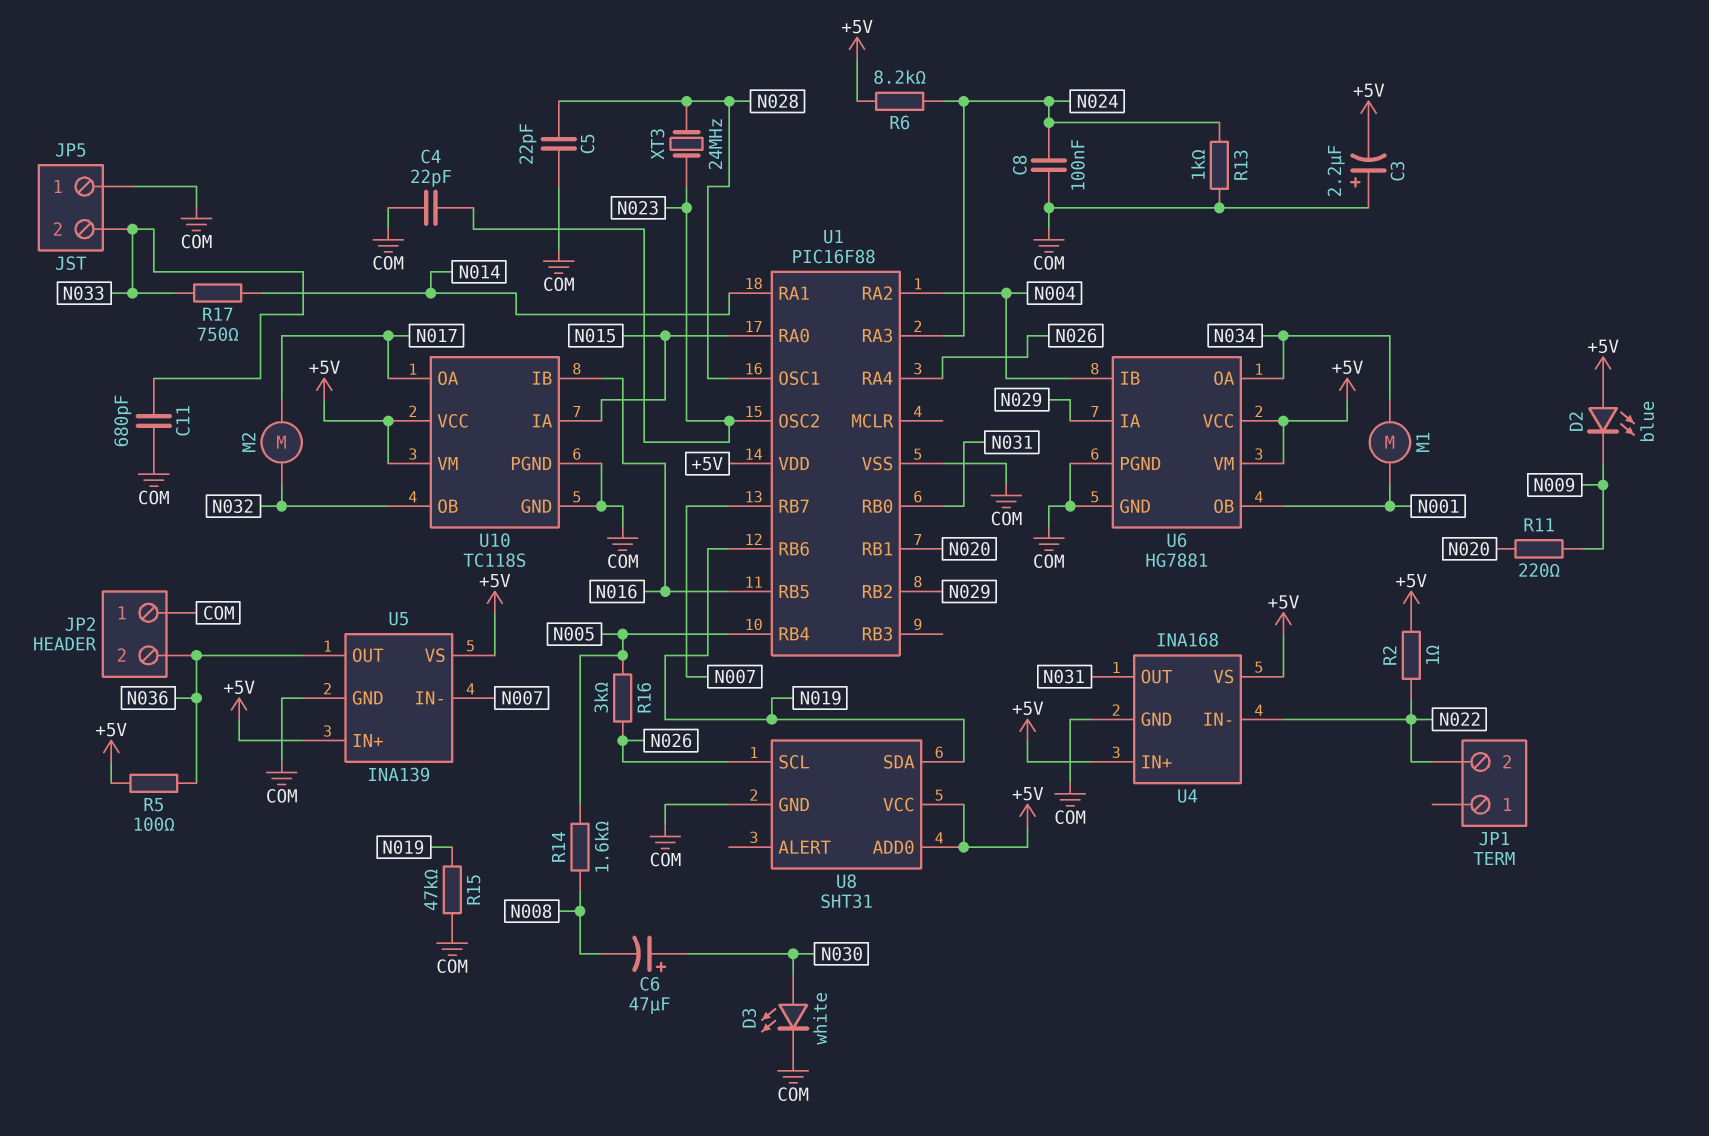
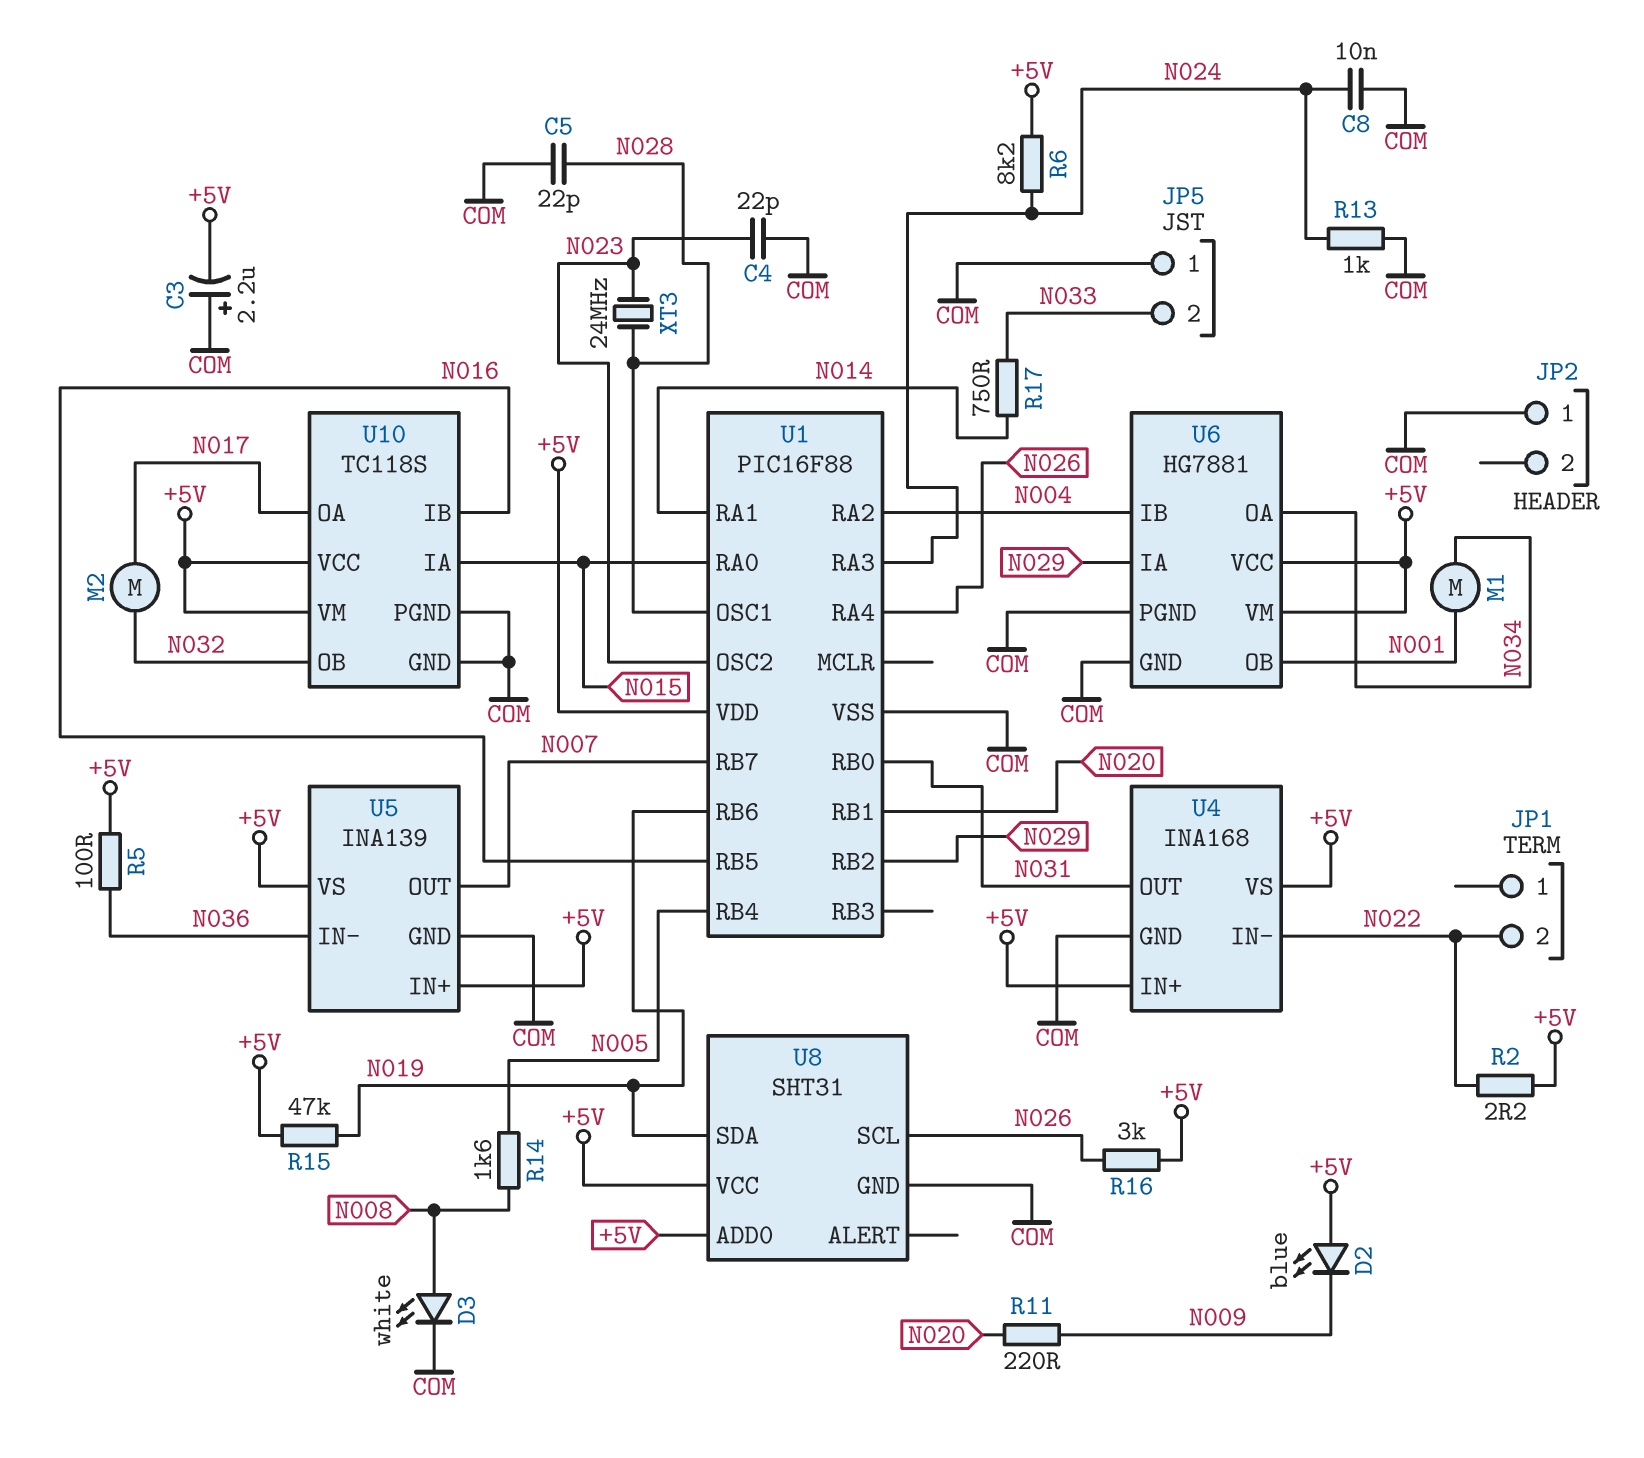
C6: 47uF (plus N030, minus N008) -> none
C8: 100nF (COM, N024) -> 10nF (COM, N024)
C11: 680pF (COM, N033) -> none
D3: LED white (A N030, K COM) -> LED white (A N008, K COM)
JP2 pin 2: N036 -> none
R2: 1 (+5V, N022) -> 2.2 (+5V, N022)
R15: 47k (COM, N019) -> 47k (+5V, N019)
R16: 3k (N005, N026) -> 3k (+5V, N026)
U5 pin IN-: N007 -> N036
U5 pin OUT: N036 -> N007

